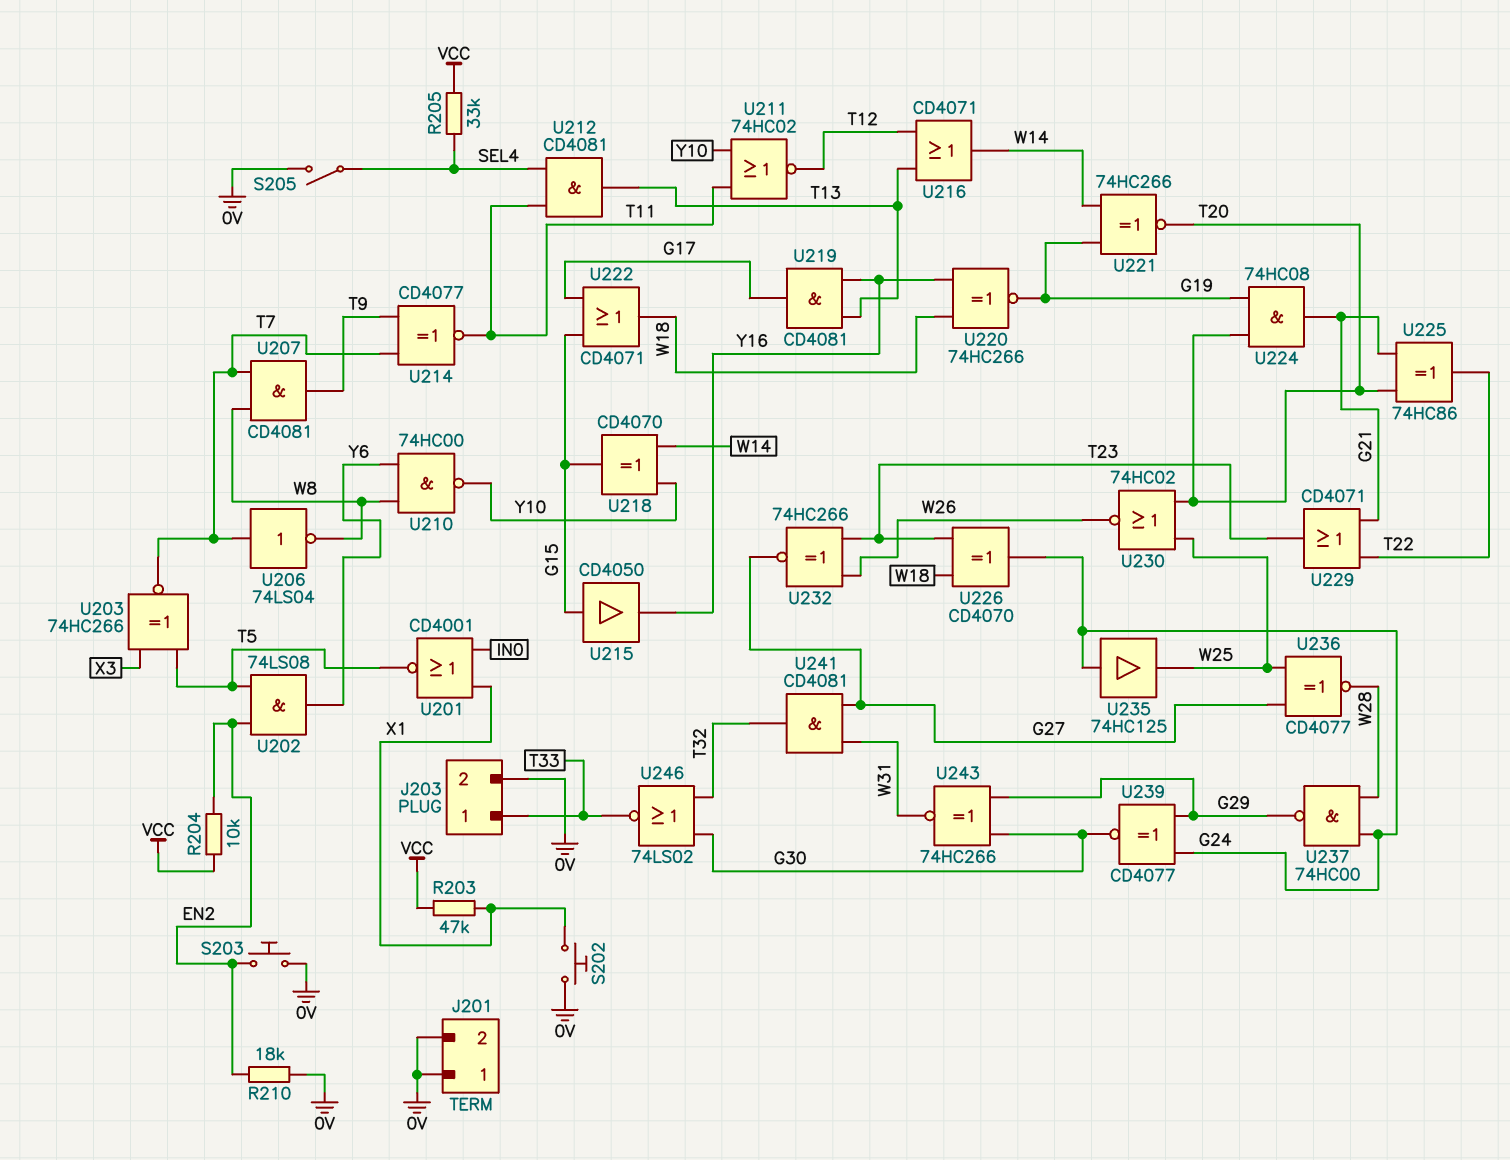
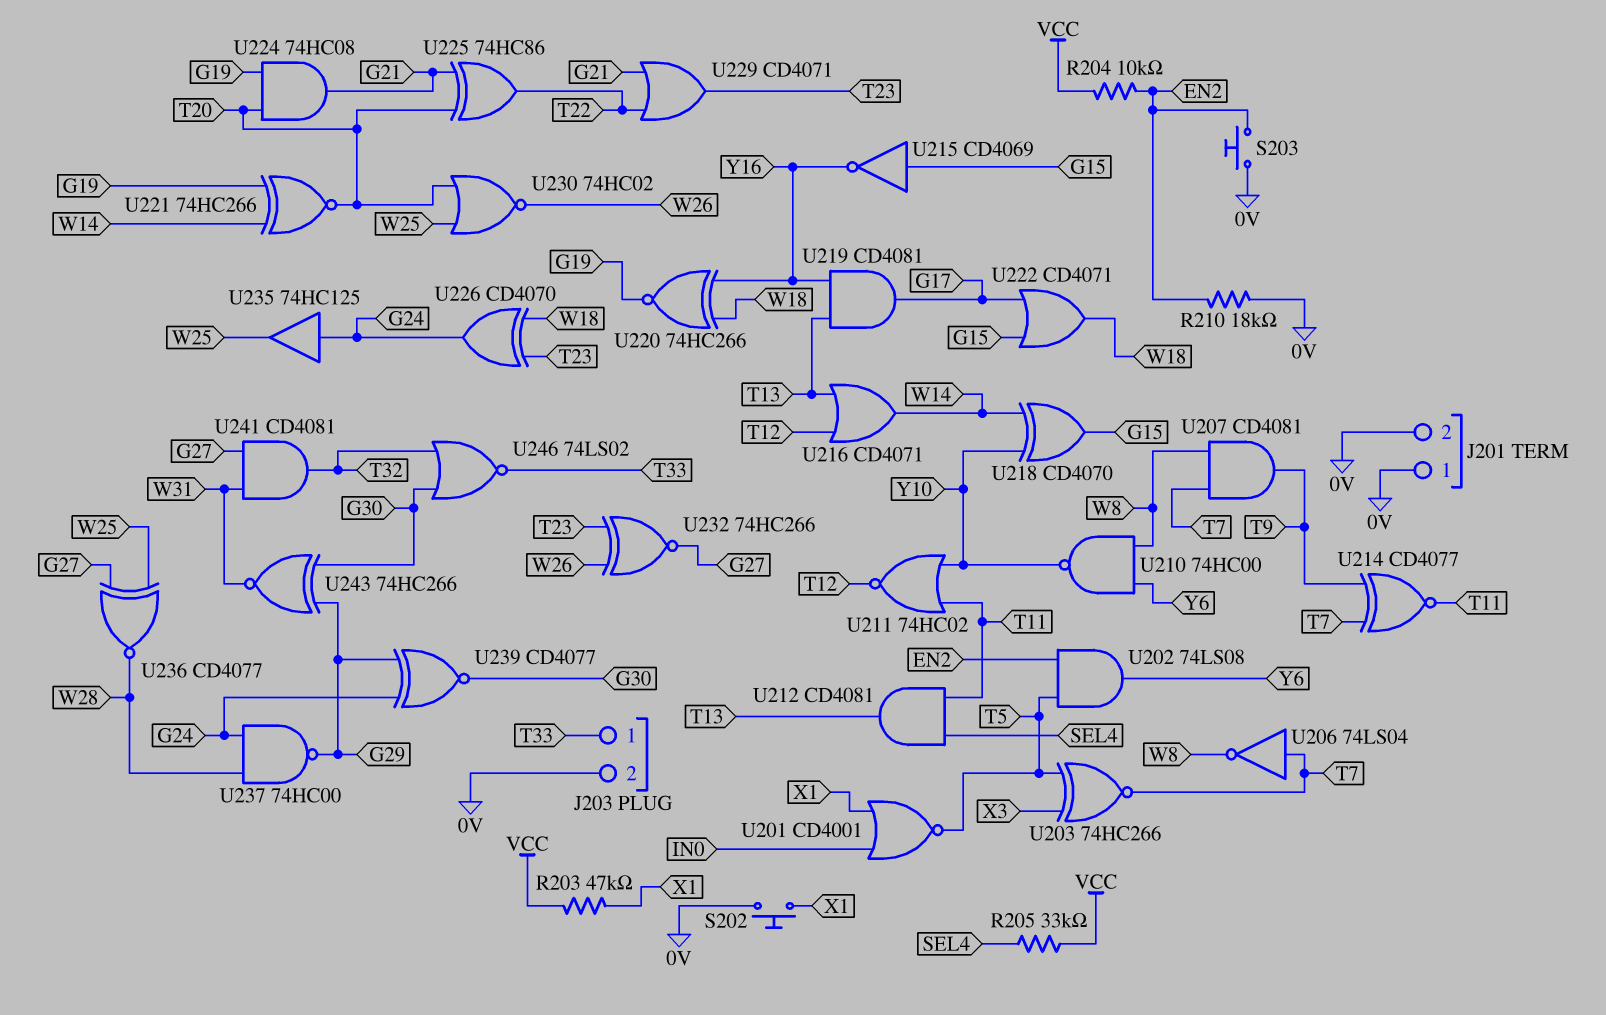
S205: switch (0V, SEL4) -> none
U215: buffer CD4050 (in G15, out Y16) -> NOT CD4069 (in G15, out Y16)

